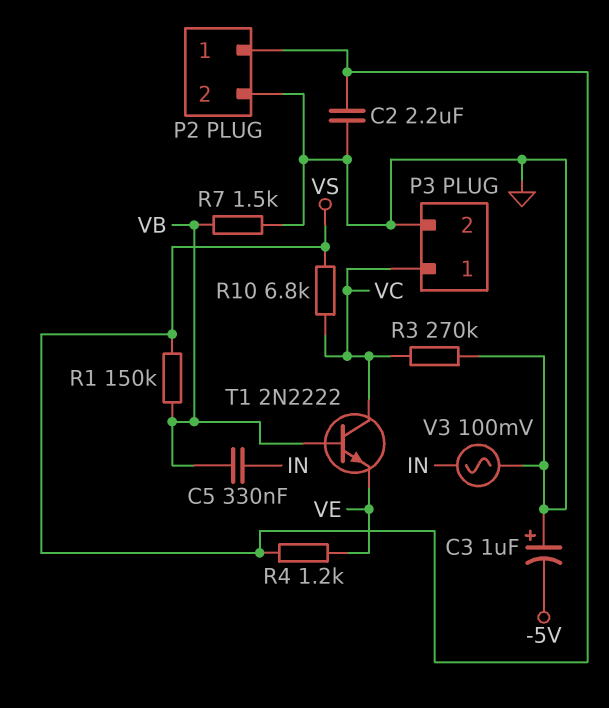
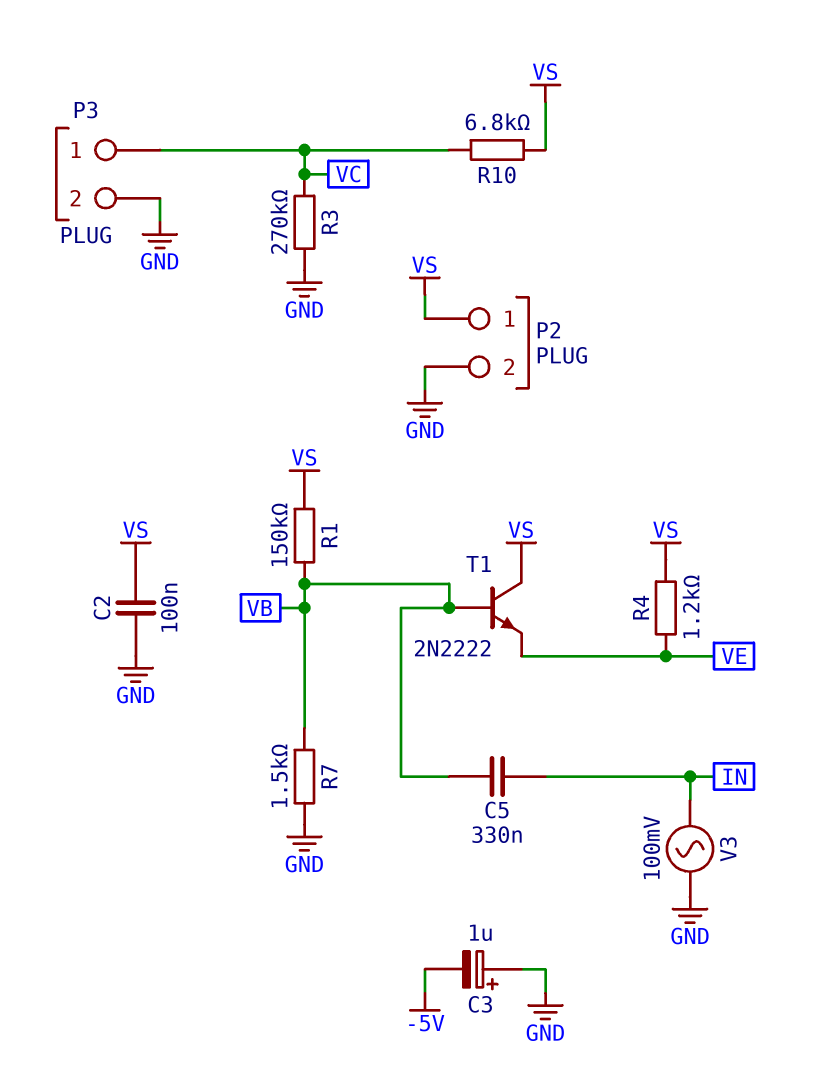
C2: 2.2uF (GND, VS) -> 100nF (GND, VS)
T1: NPN 2N2222 (B VB, C VC, E VE) -> NPN 2N2222 (B VB, C VS, E VE)

